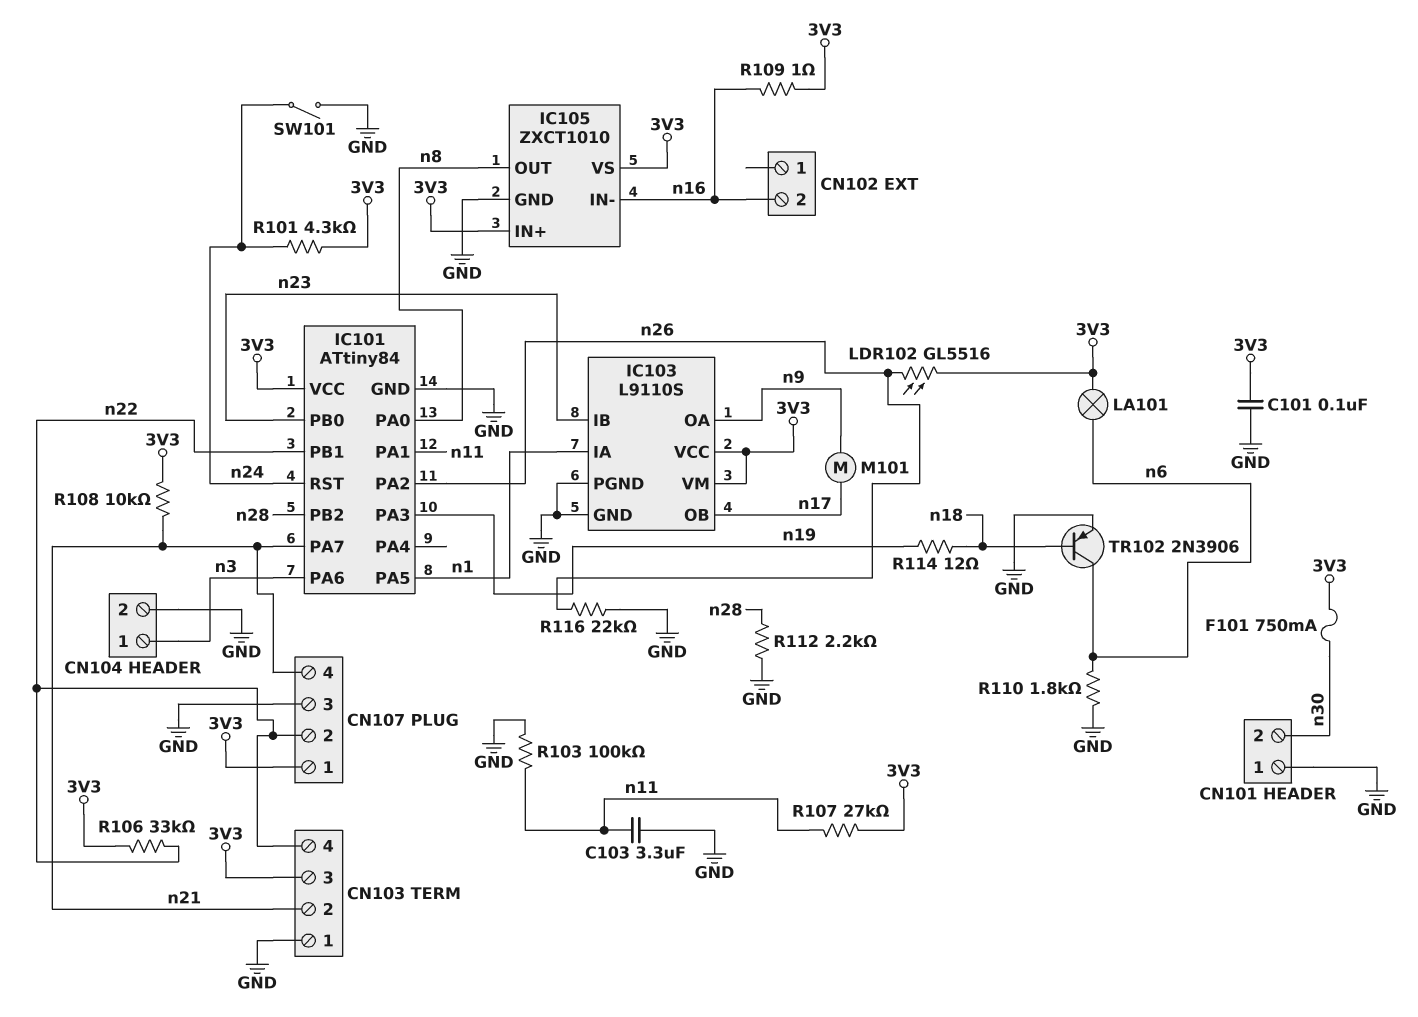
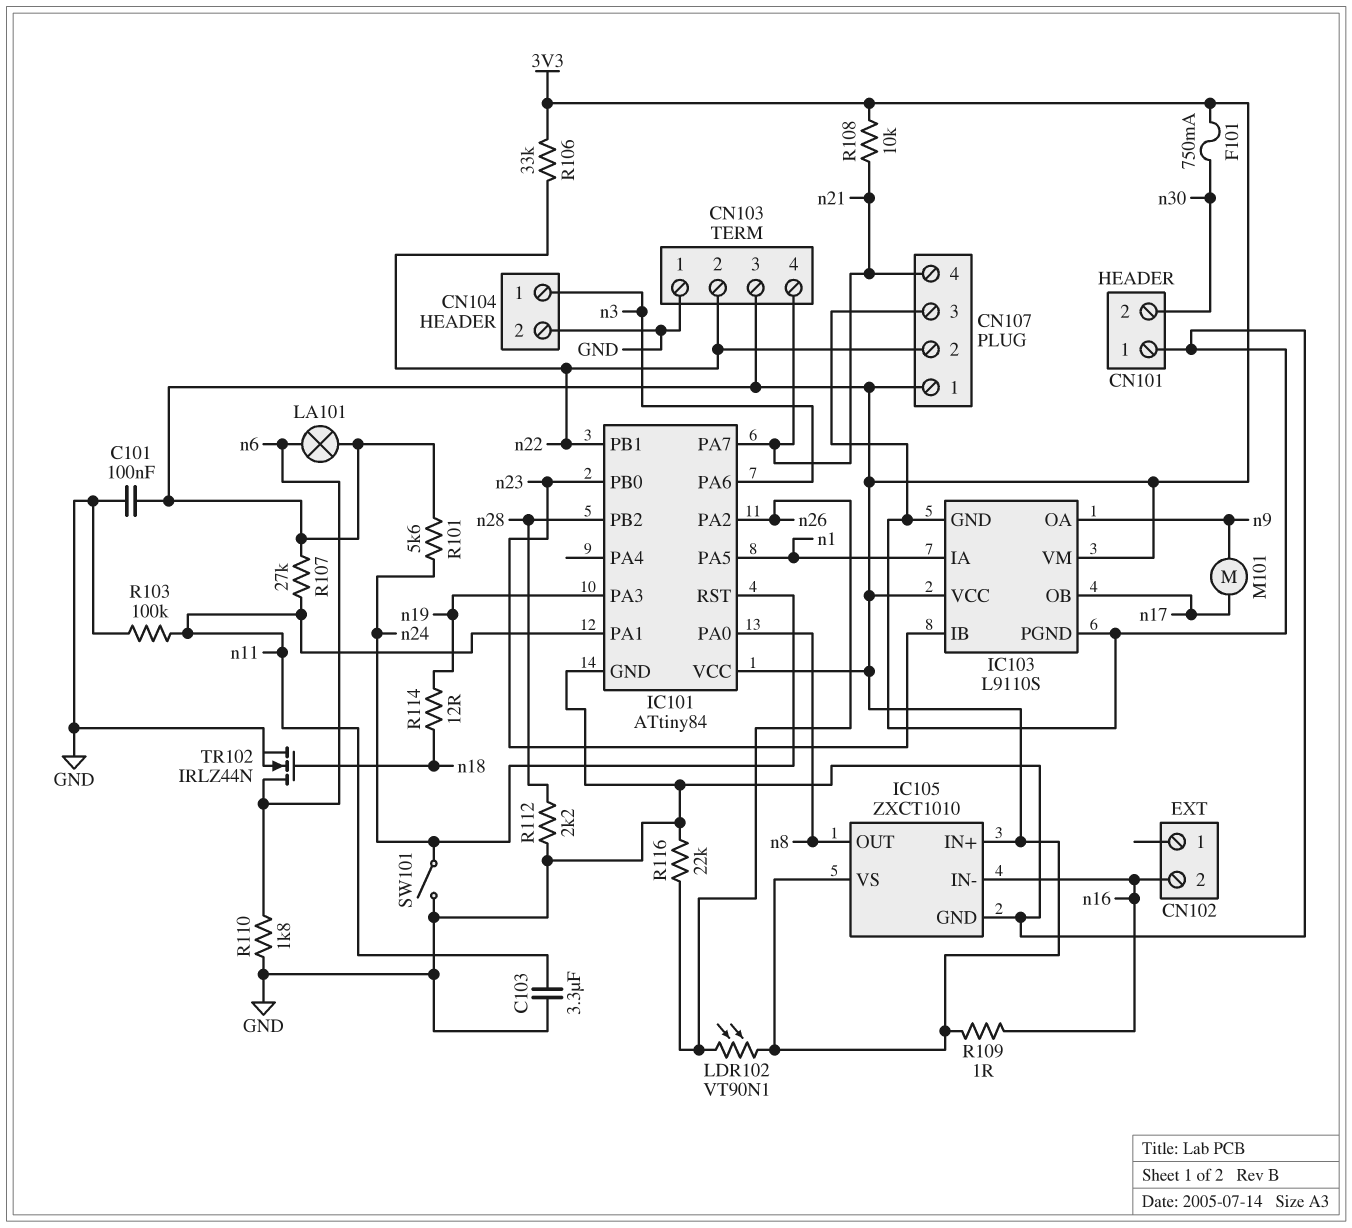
CN103 pin 2: n21 -> n22
CN103 pin 4: n22 -> n21
LDR102: GL5516 (3V3, n26) -> VT90N1 (3V3, n26)
R101: 4.3k (3V3, n24) -> 5.6k (3V3, n24)
TR102: PNP 2N3906 (B n18, C n6, E GND) -> NMOS IRLZ44N (G n18, D n6, S GND)

